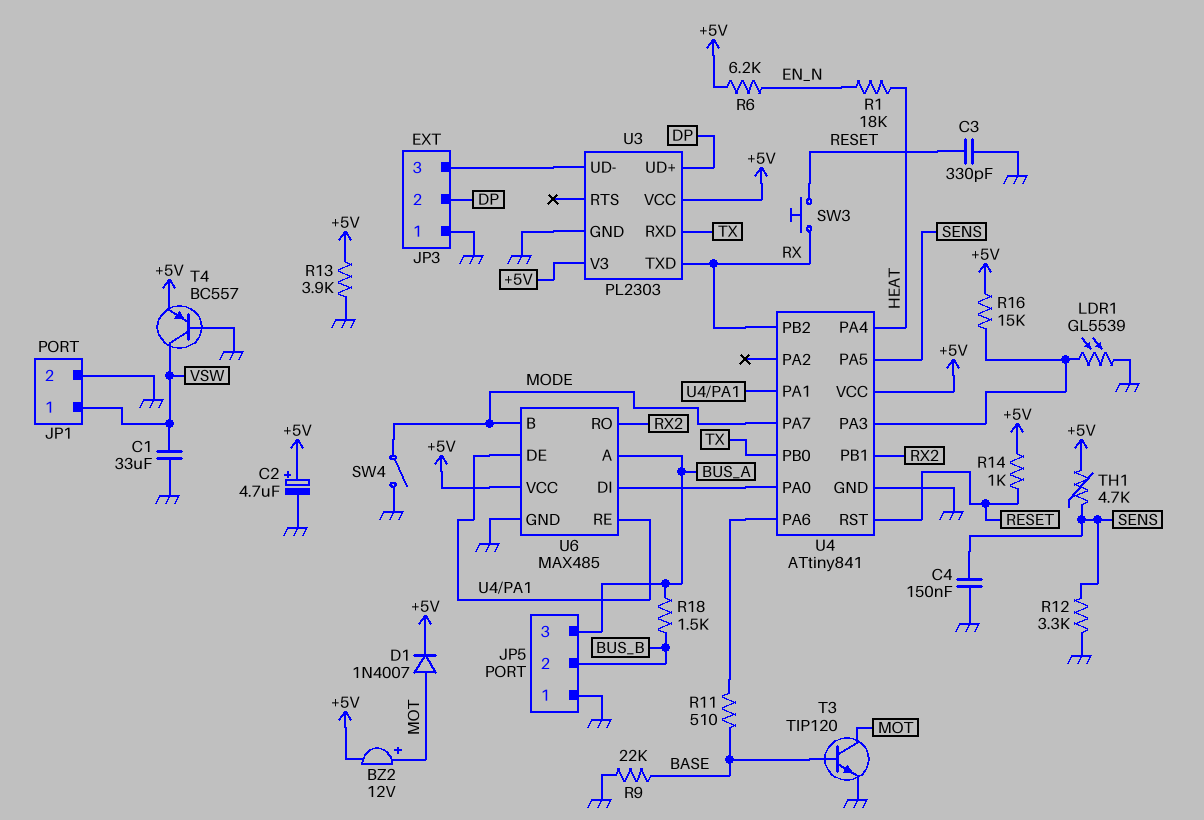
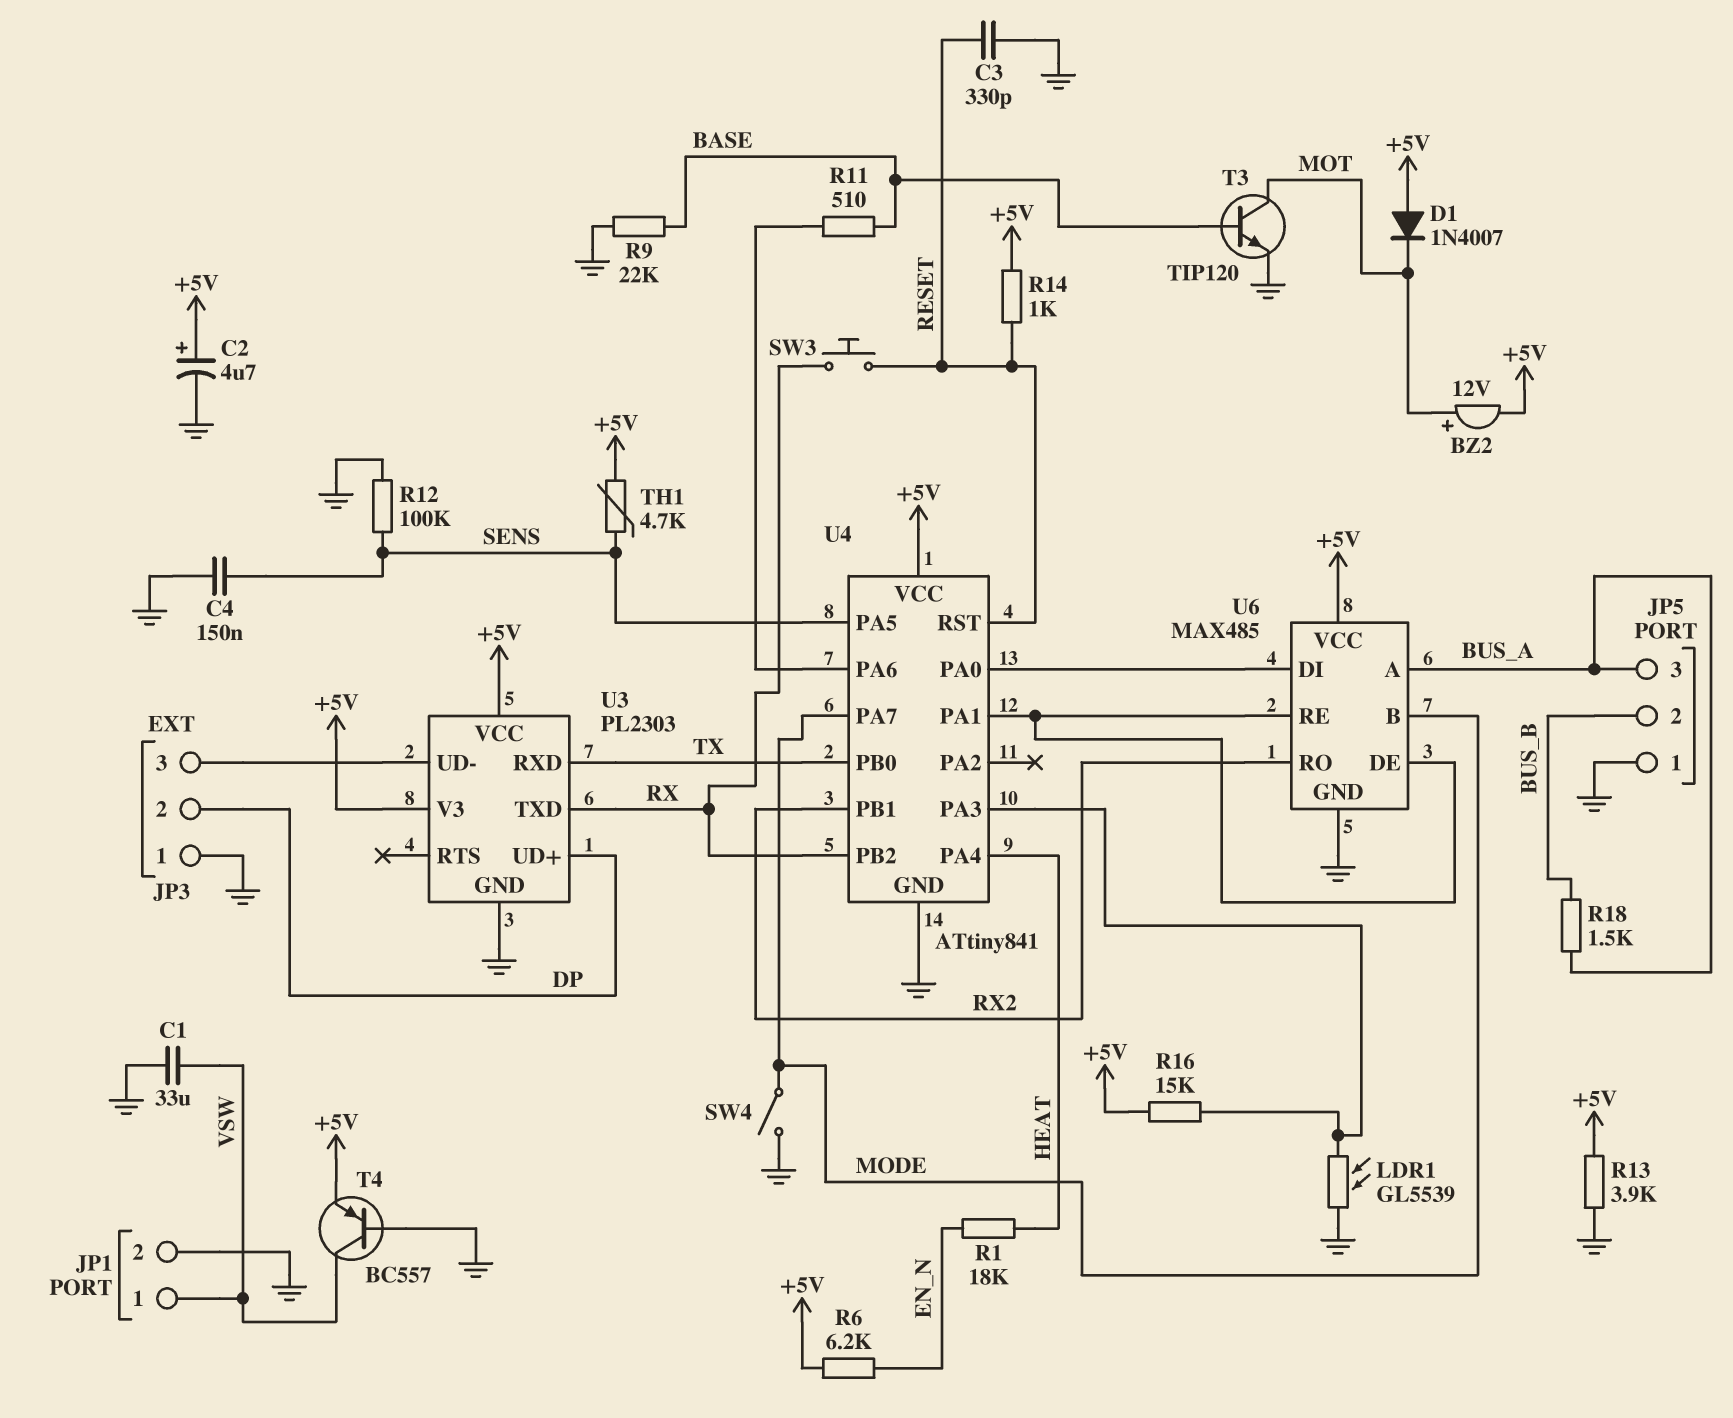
D1: diode 1N4007 (A MOT, K +5V) -> diode 1N4007 (A +5V, K MOT)
R12: 3.3k (GND, SENS) -> 100k (GND, SENS)

